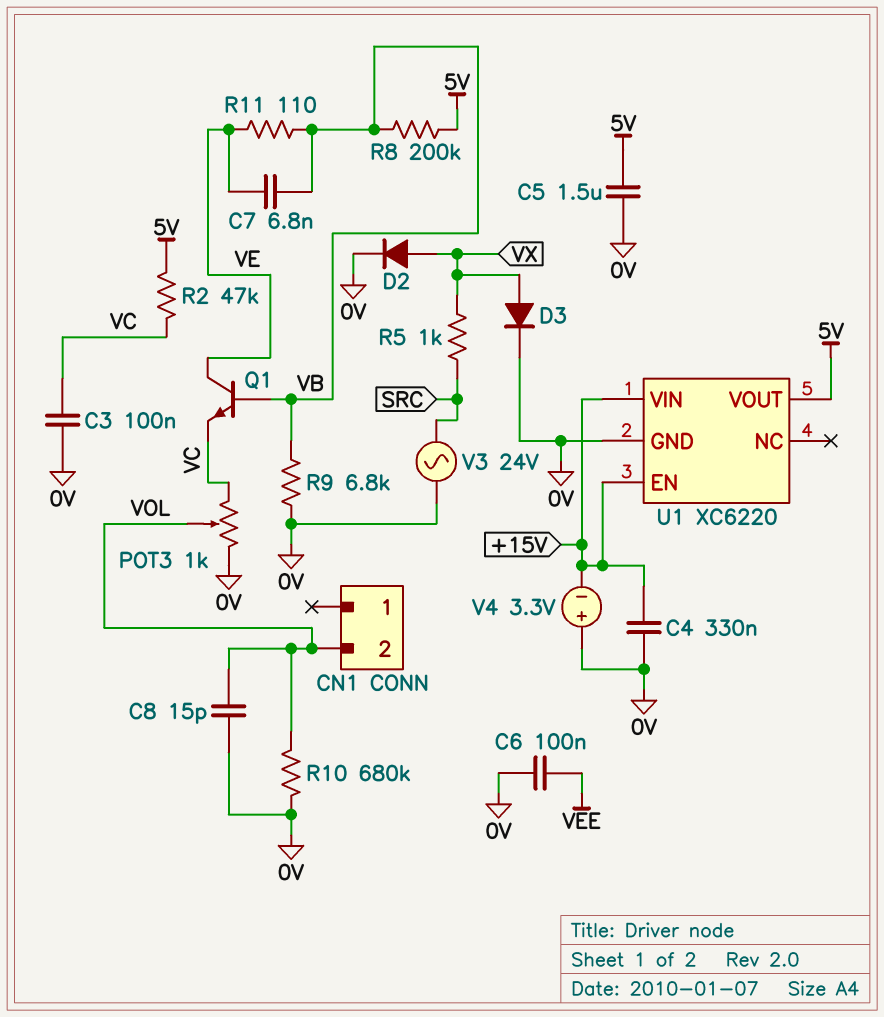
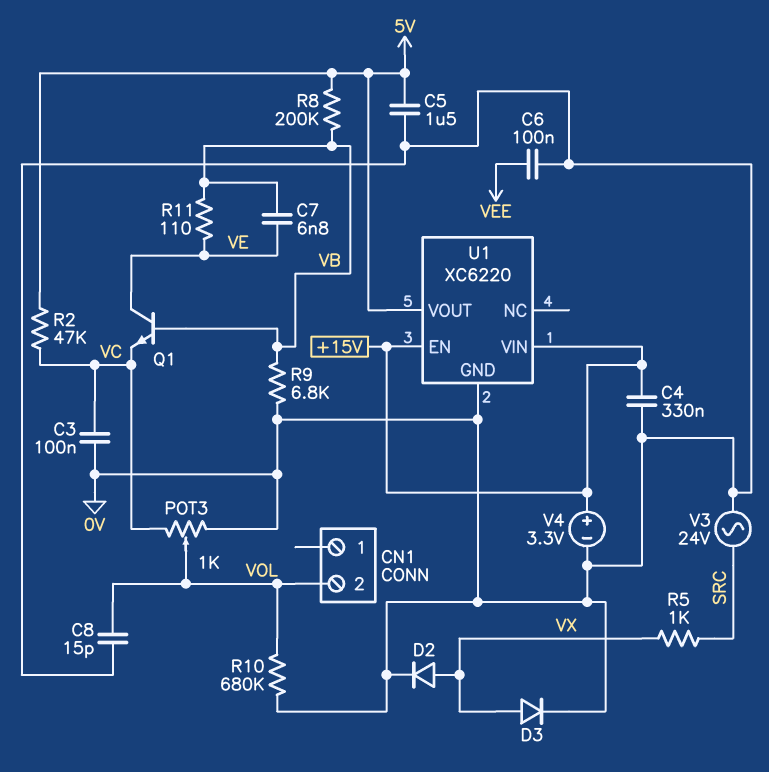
V4: 3.3V (plus 0V, minus +15V) -> 3.3V (plus +15V, minus 0V)

